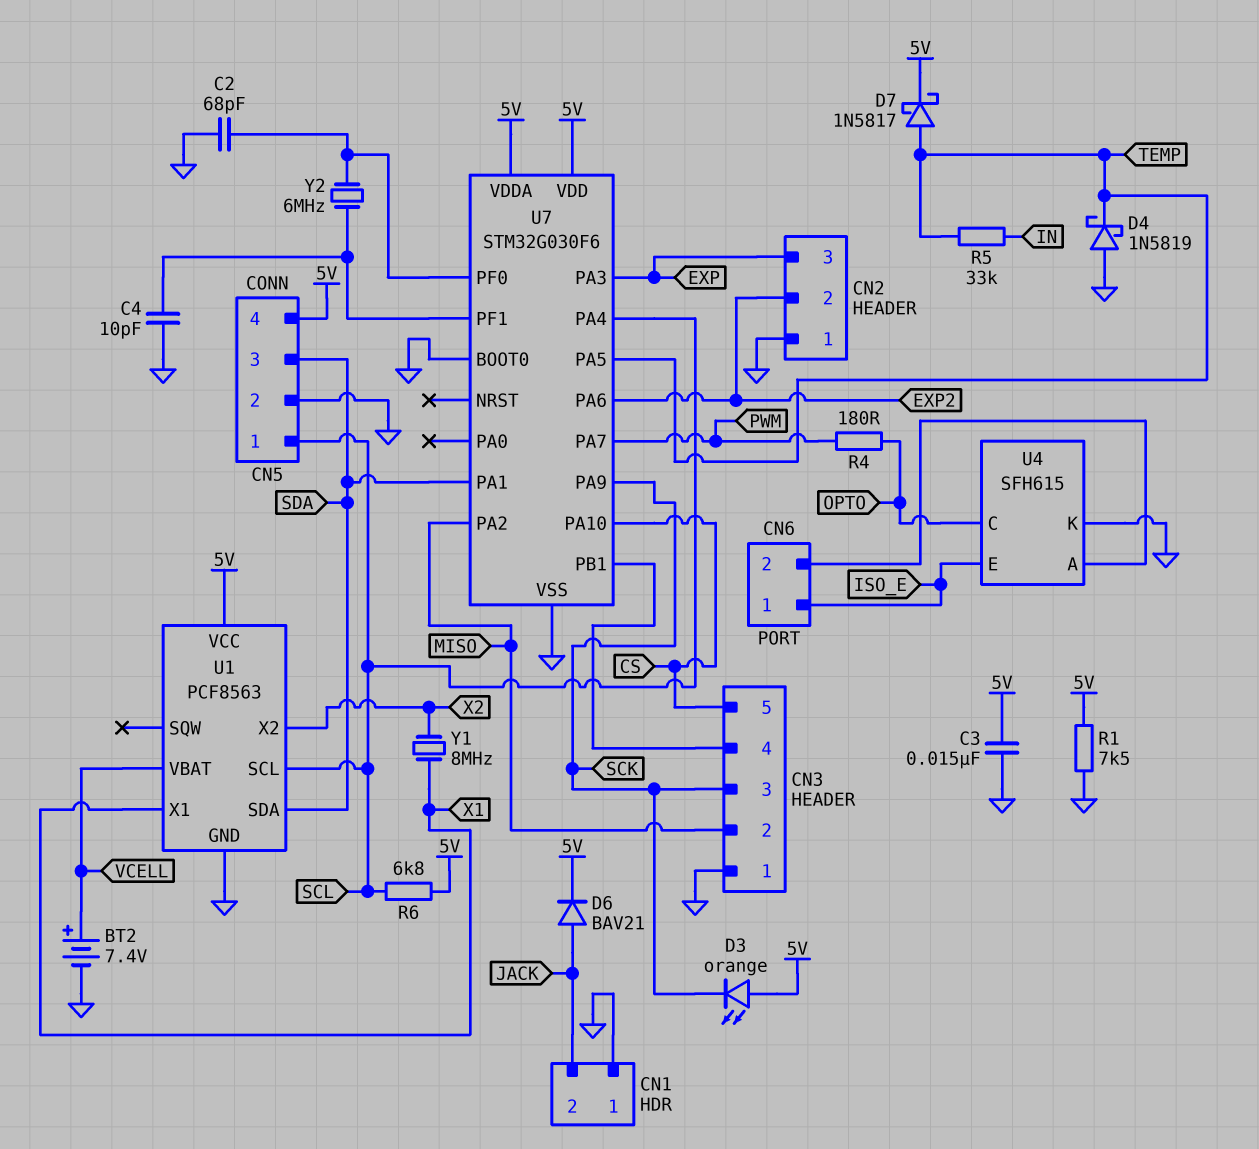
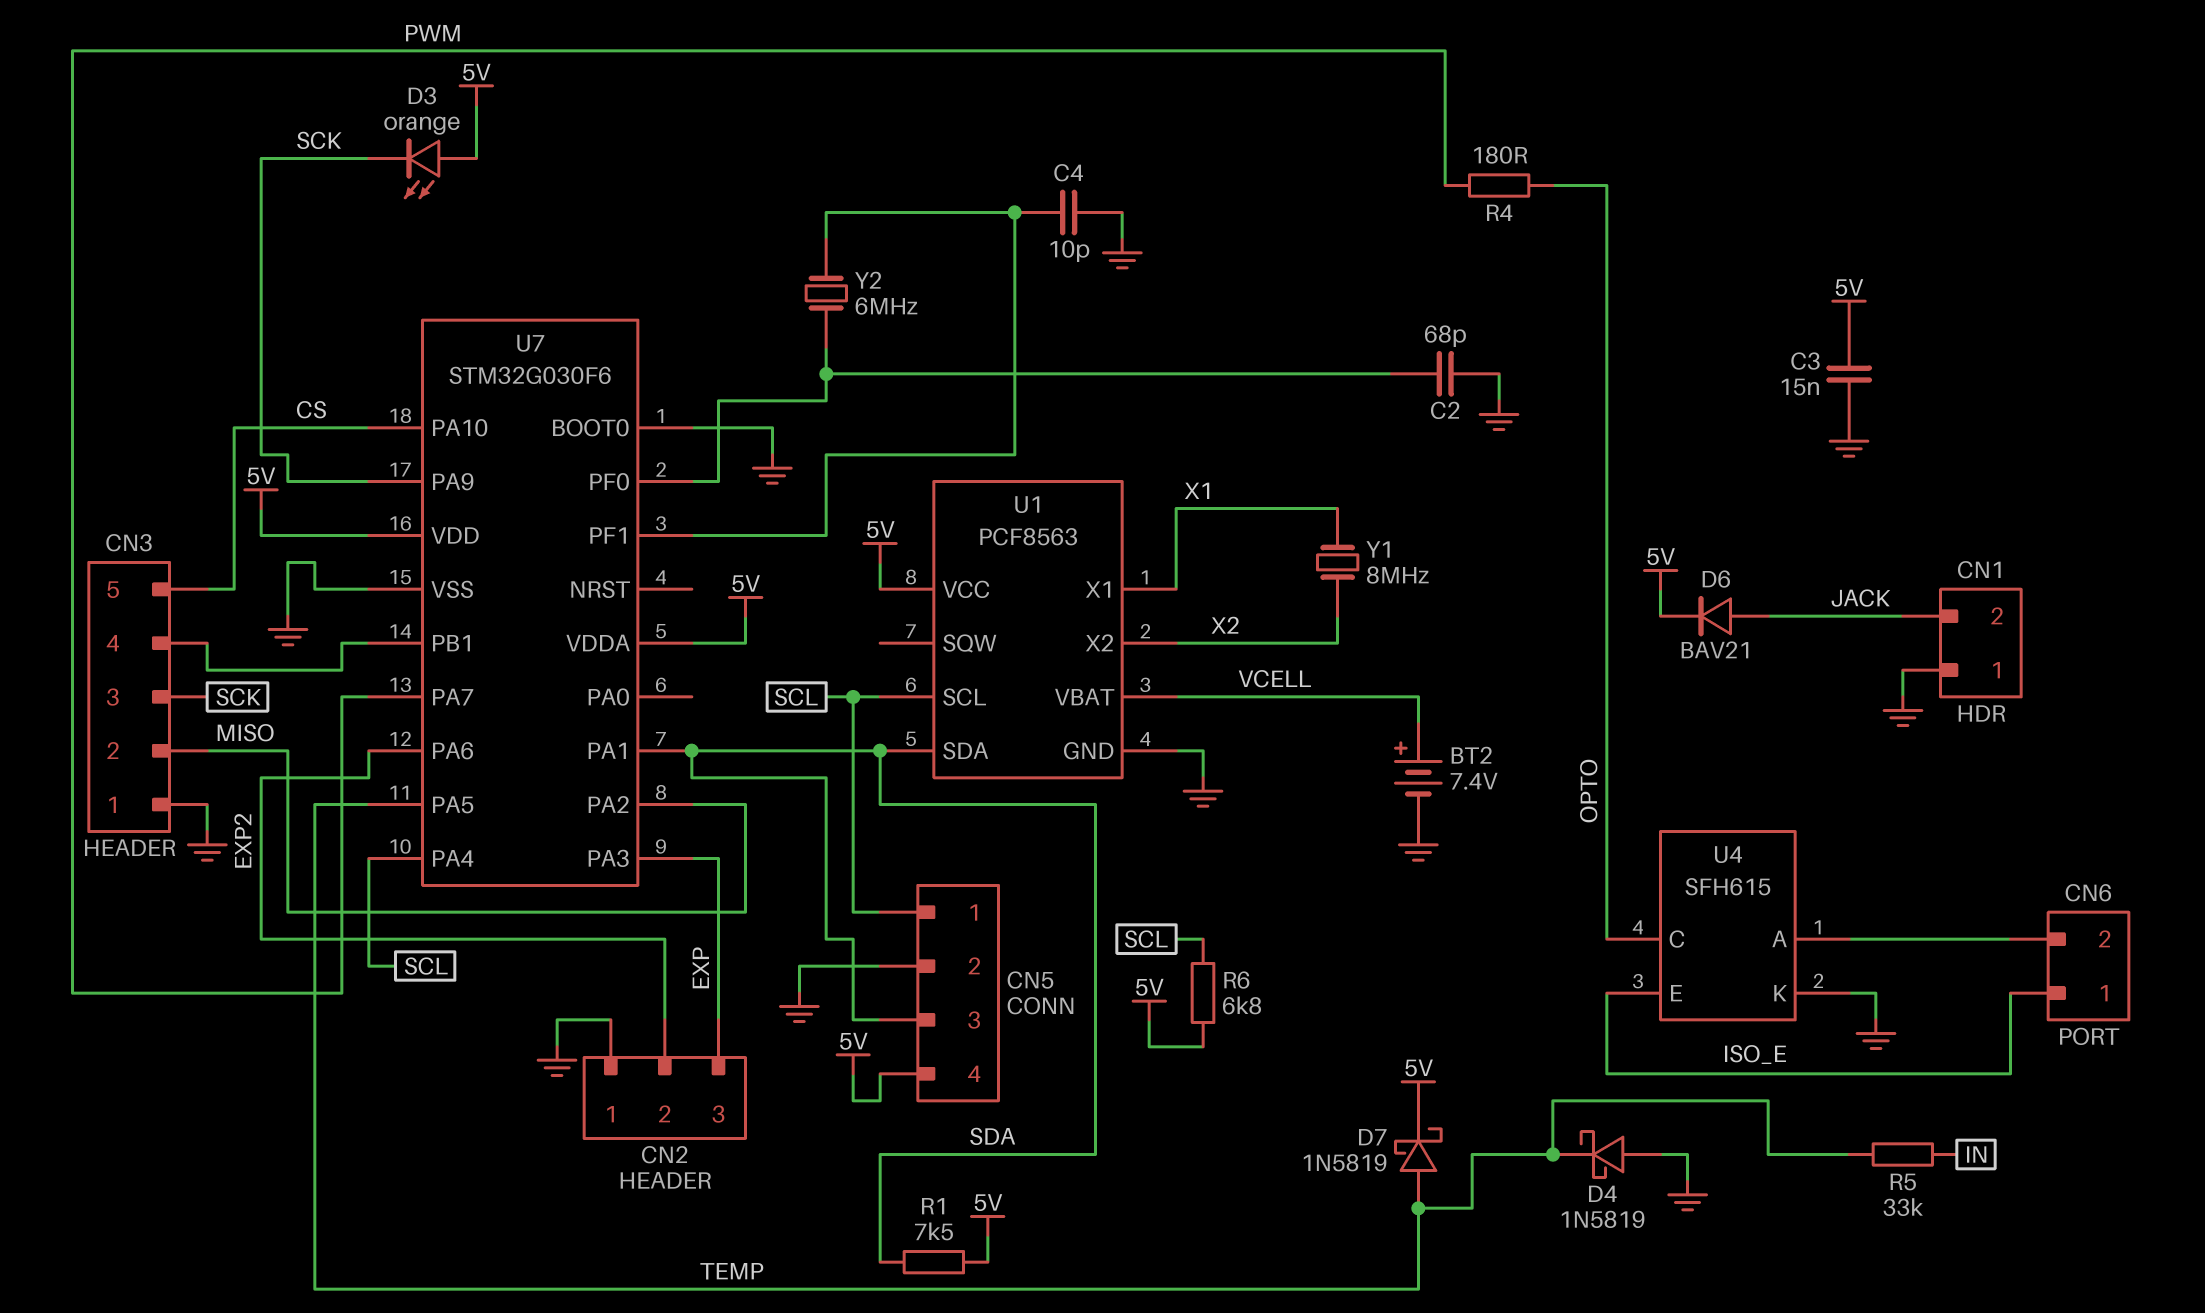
D7: schottky 1N5817 (A TEMP, K 5V) -> schottky 1N5819 (A TEMP, K 5V)
R1: 7.5k (5V, GND) -> 7.5k (5V, SDA)

